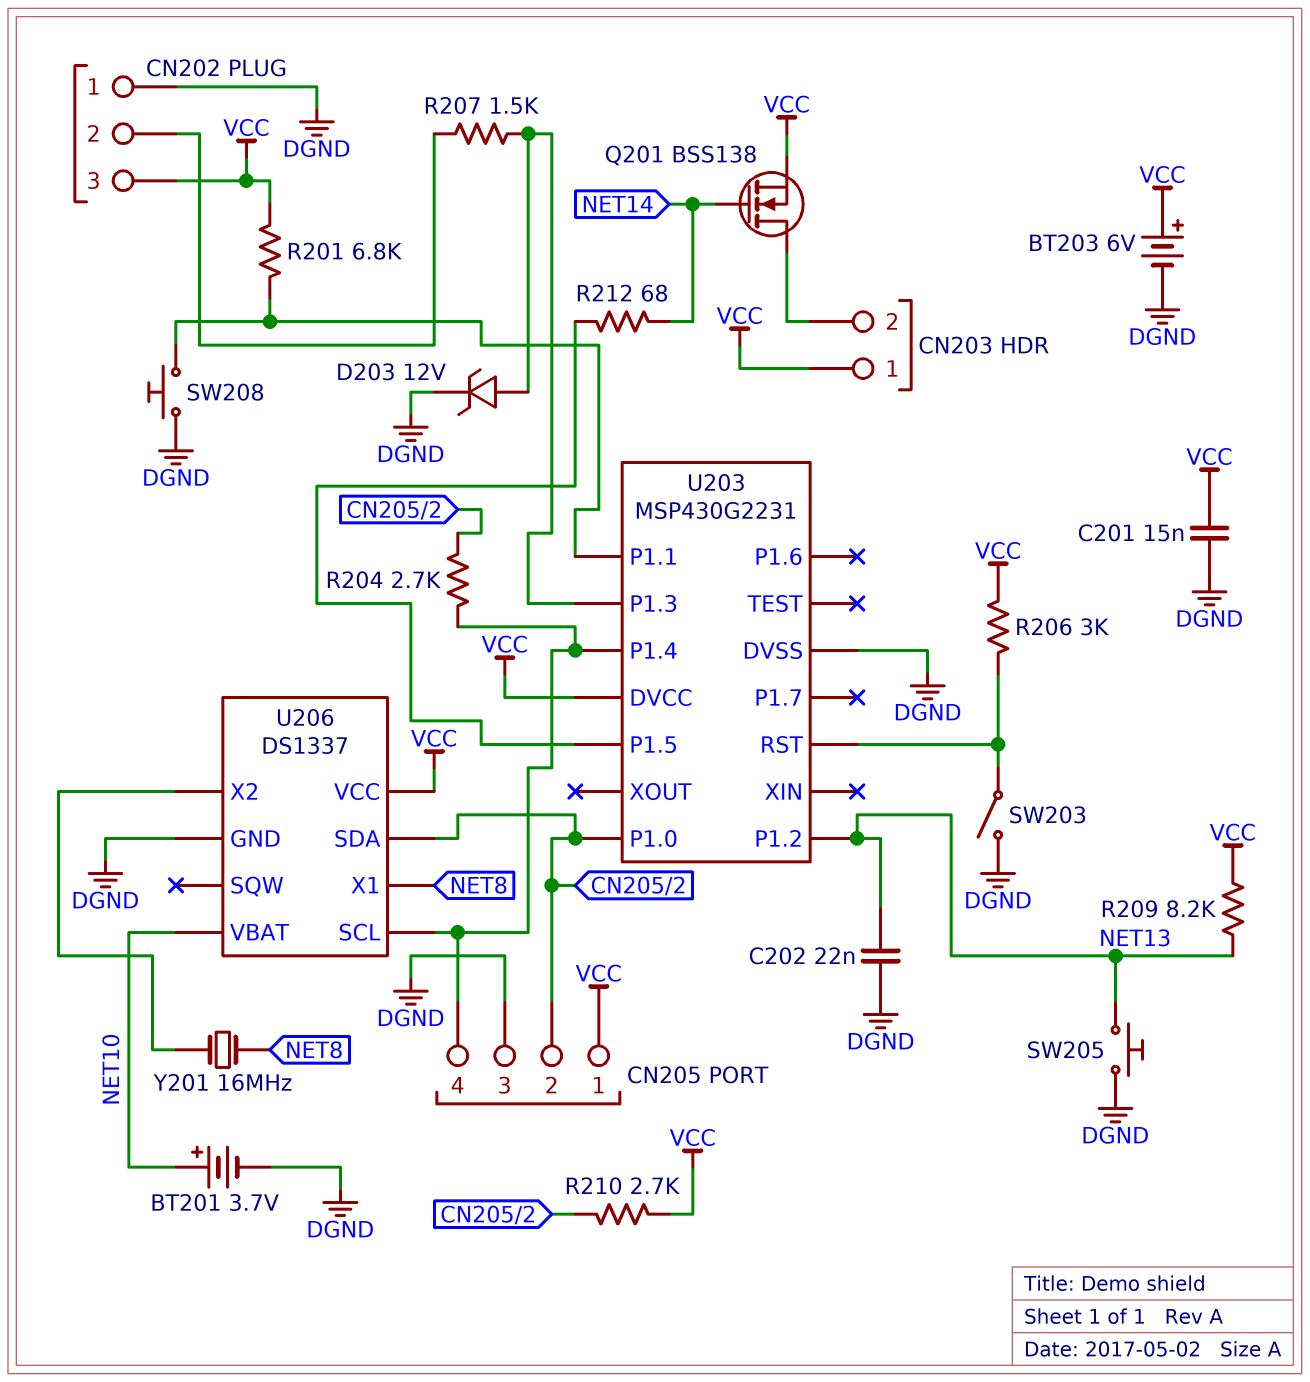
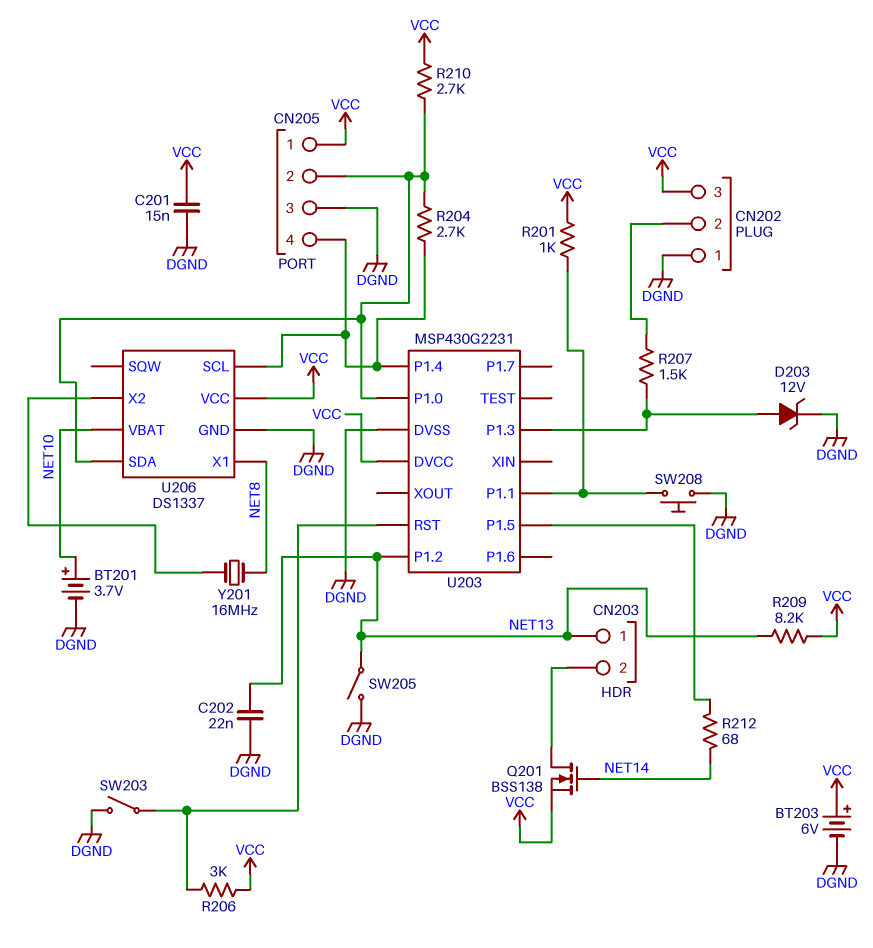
CN203 pin 1: VCC -> NET13
R201: 6.8k (U203/P1.1, VCC) -> 1k (U203/P1.1, VCC)
SW205: button (DGND, NET13) -> switch (DGND, NET13)

